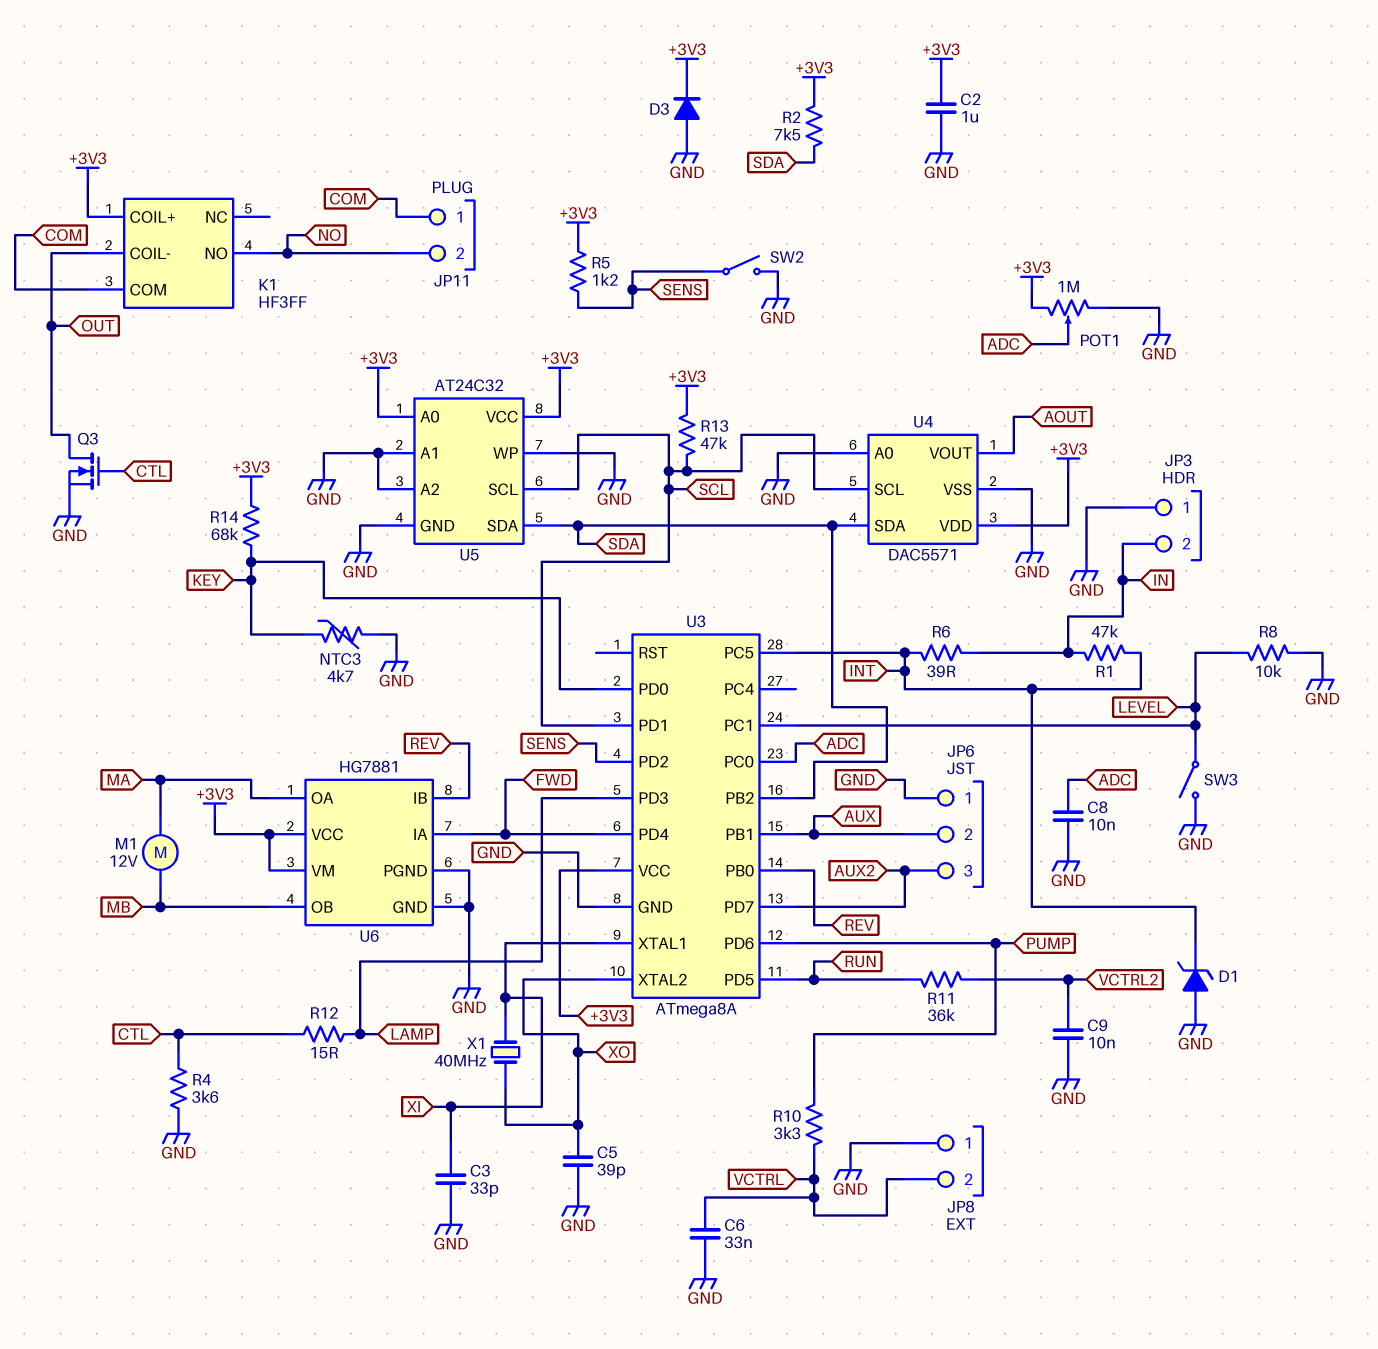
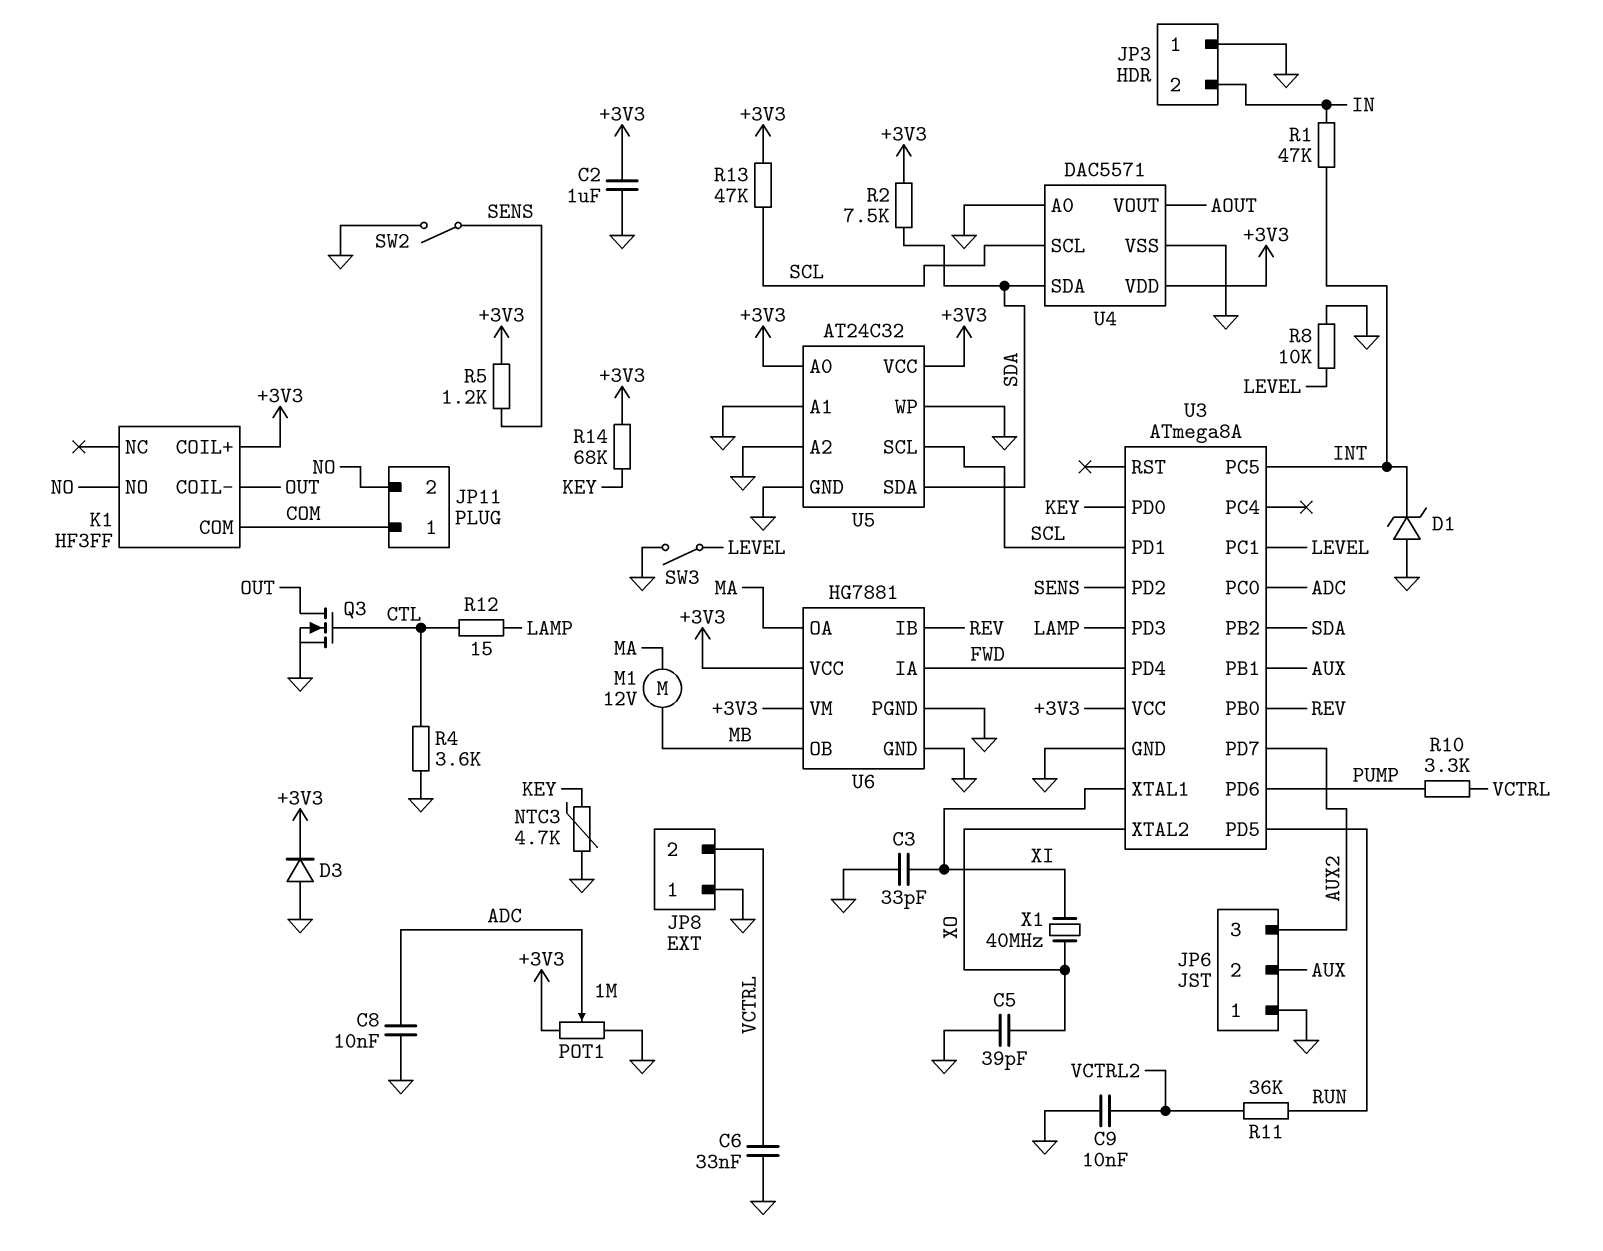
R6: 39 (IN, INT) -> none

